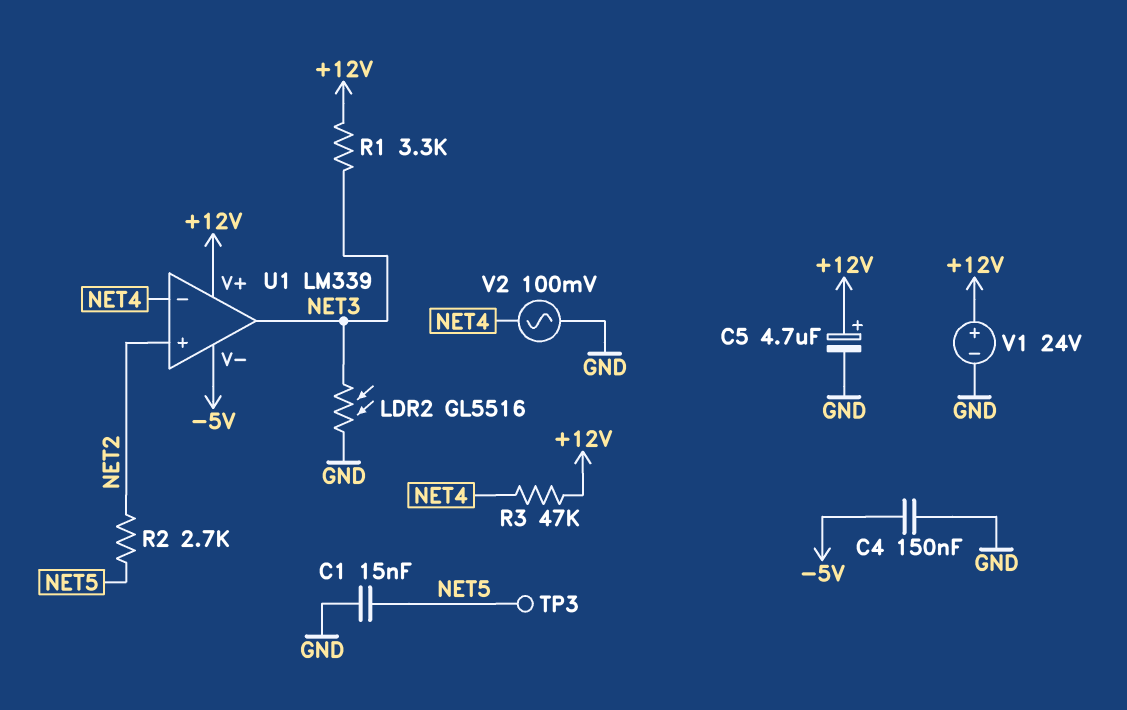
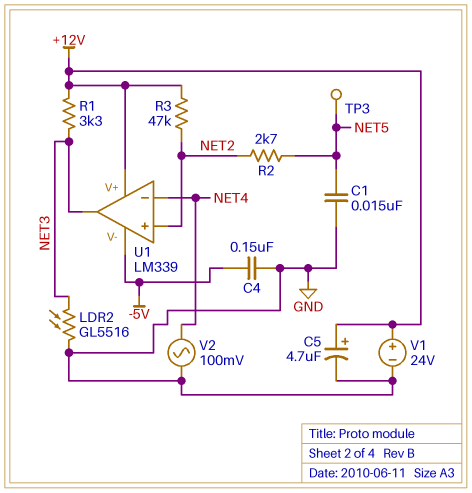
R3: 47k (+12V, NET4) -> 47k (+12V, NET2)

